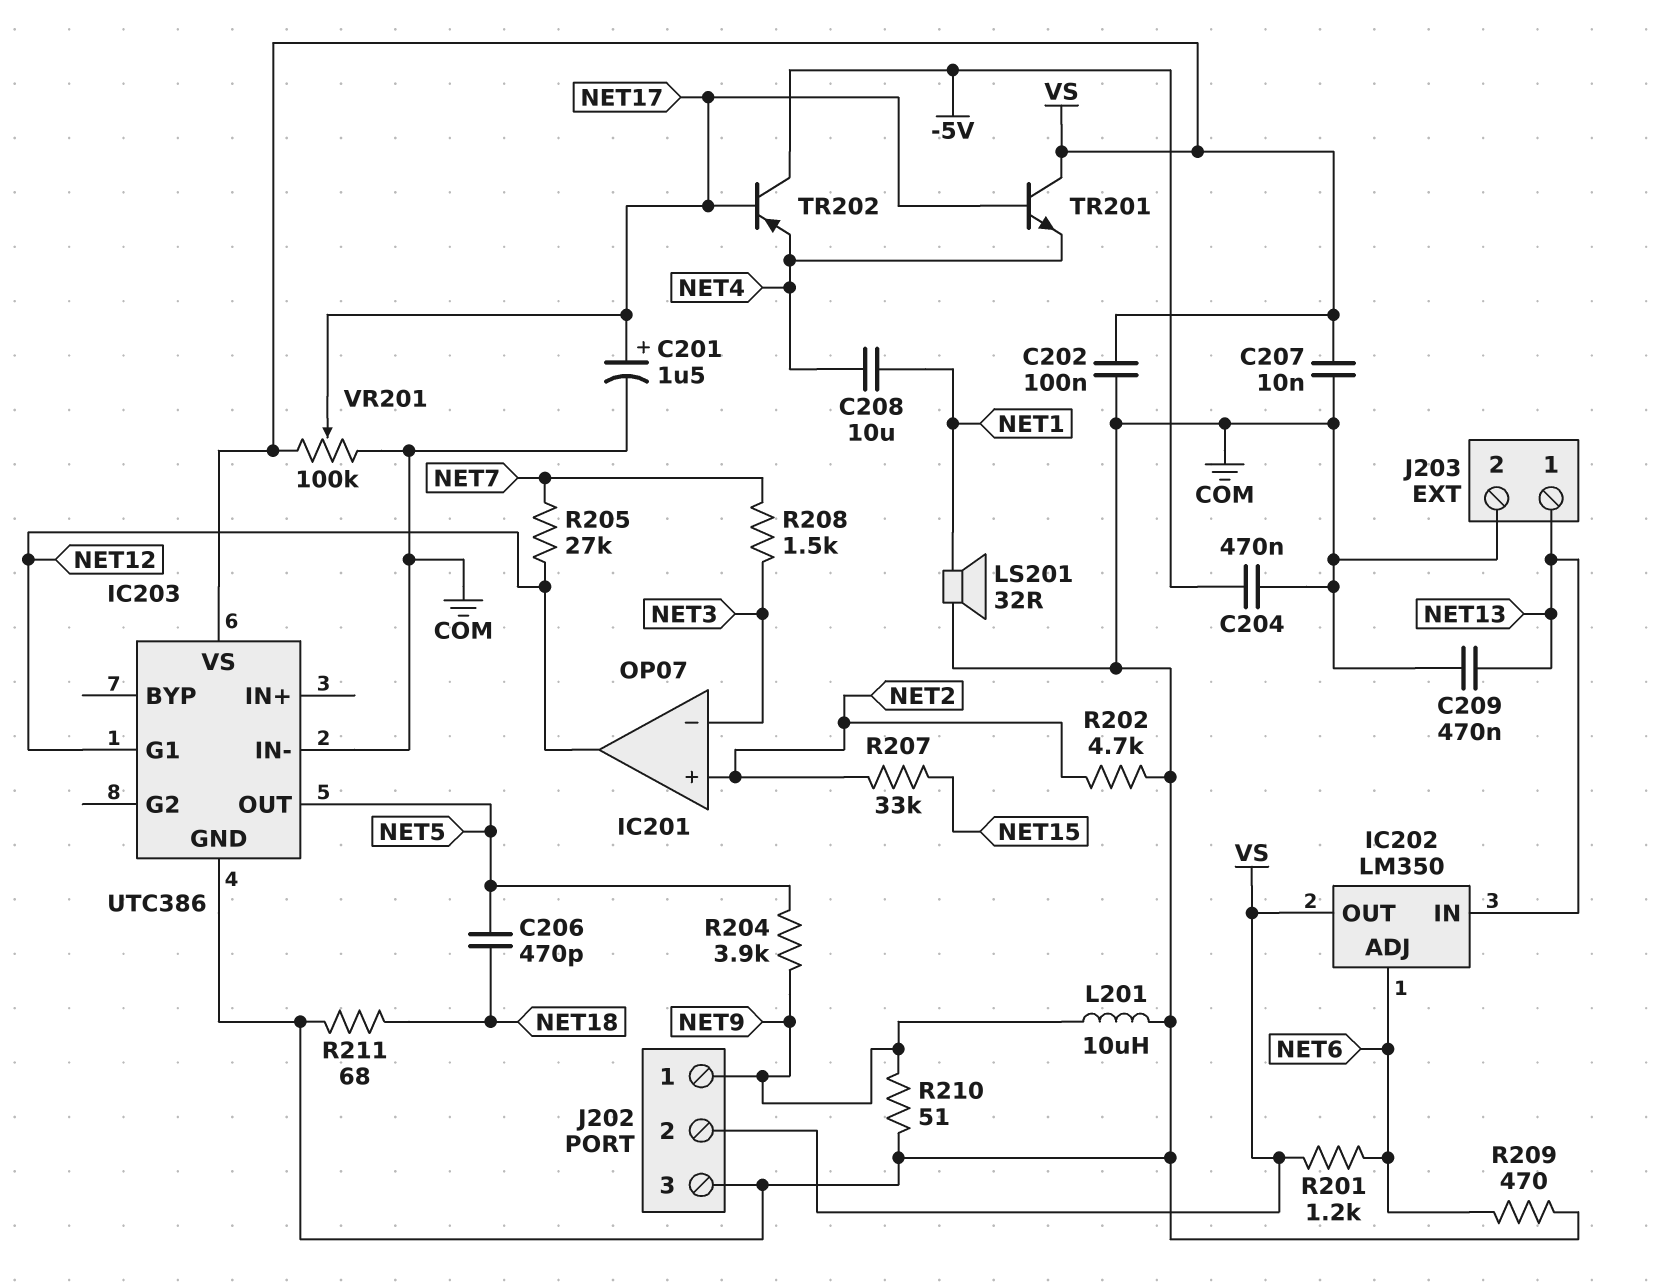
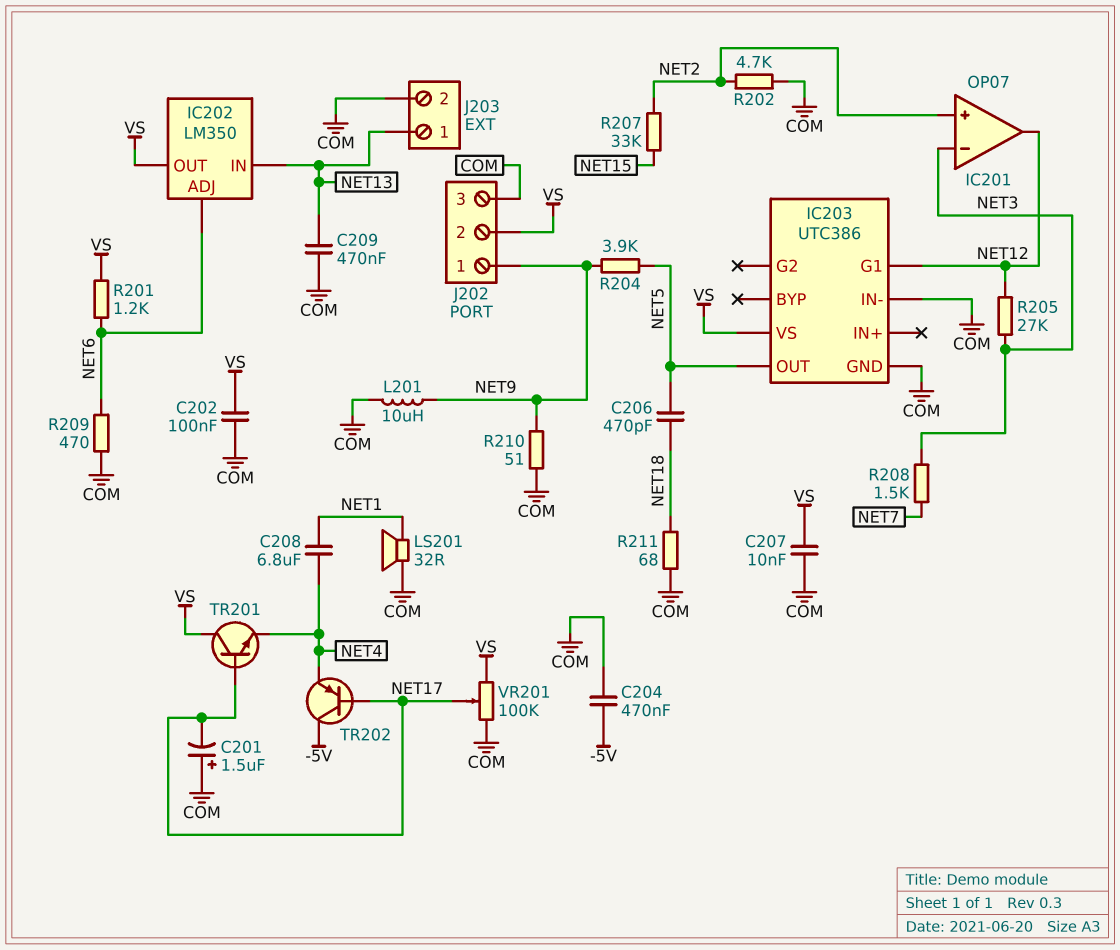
C201: 1.5uF (plus NET17, minus COM) -> 1.5uF (plus COM, minus NET17)
C208: 10uF (NET1, NET4) -> 6.8uF (NET1, NET4)
R205: 27k (NET7, NET12) -> 27k (NET3, NET12)

